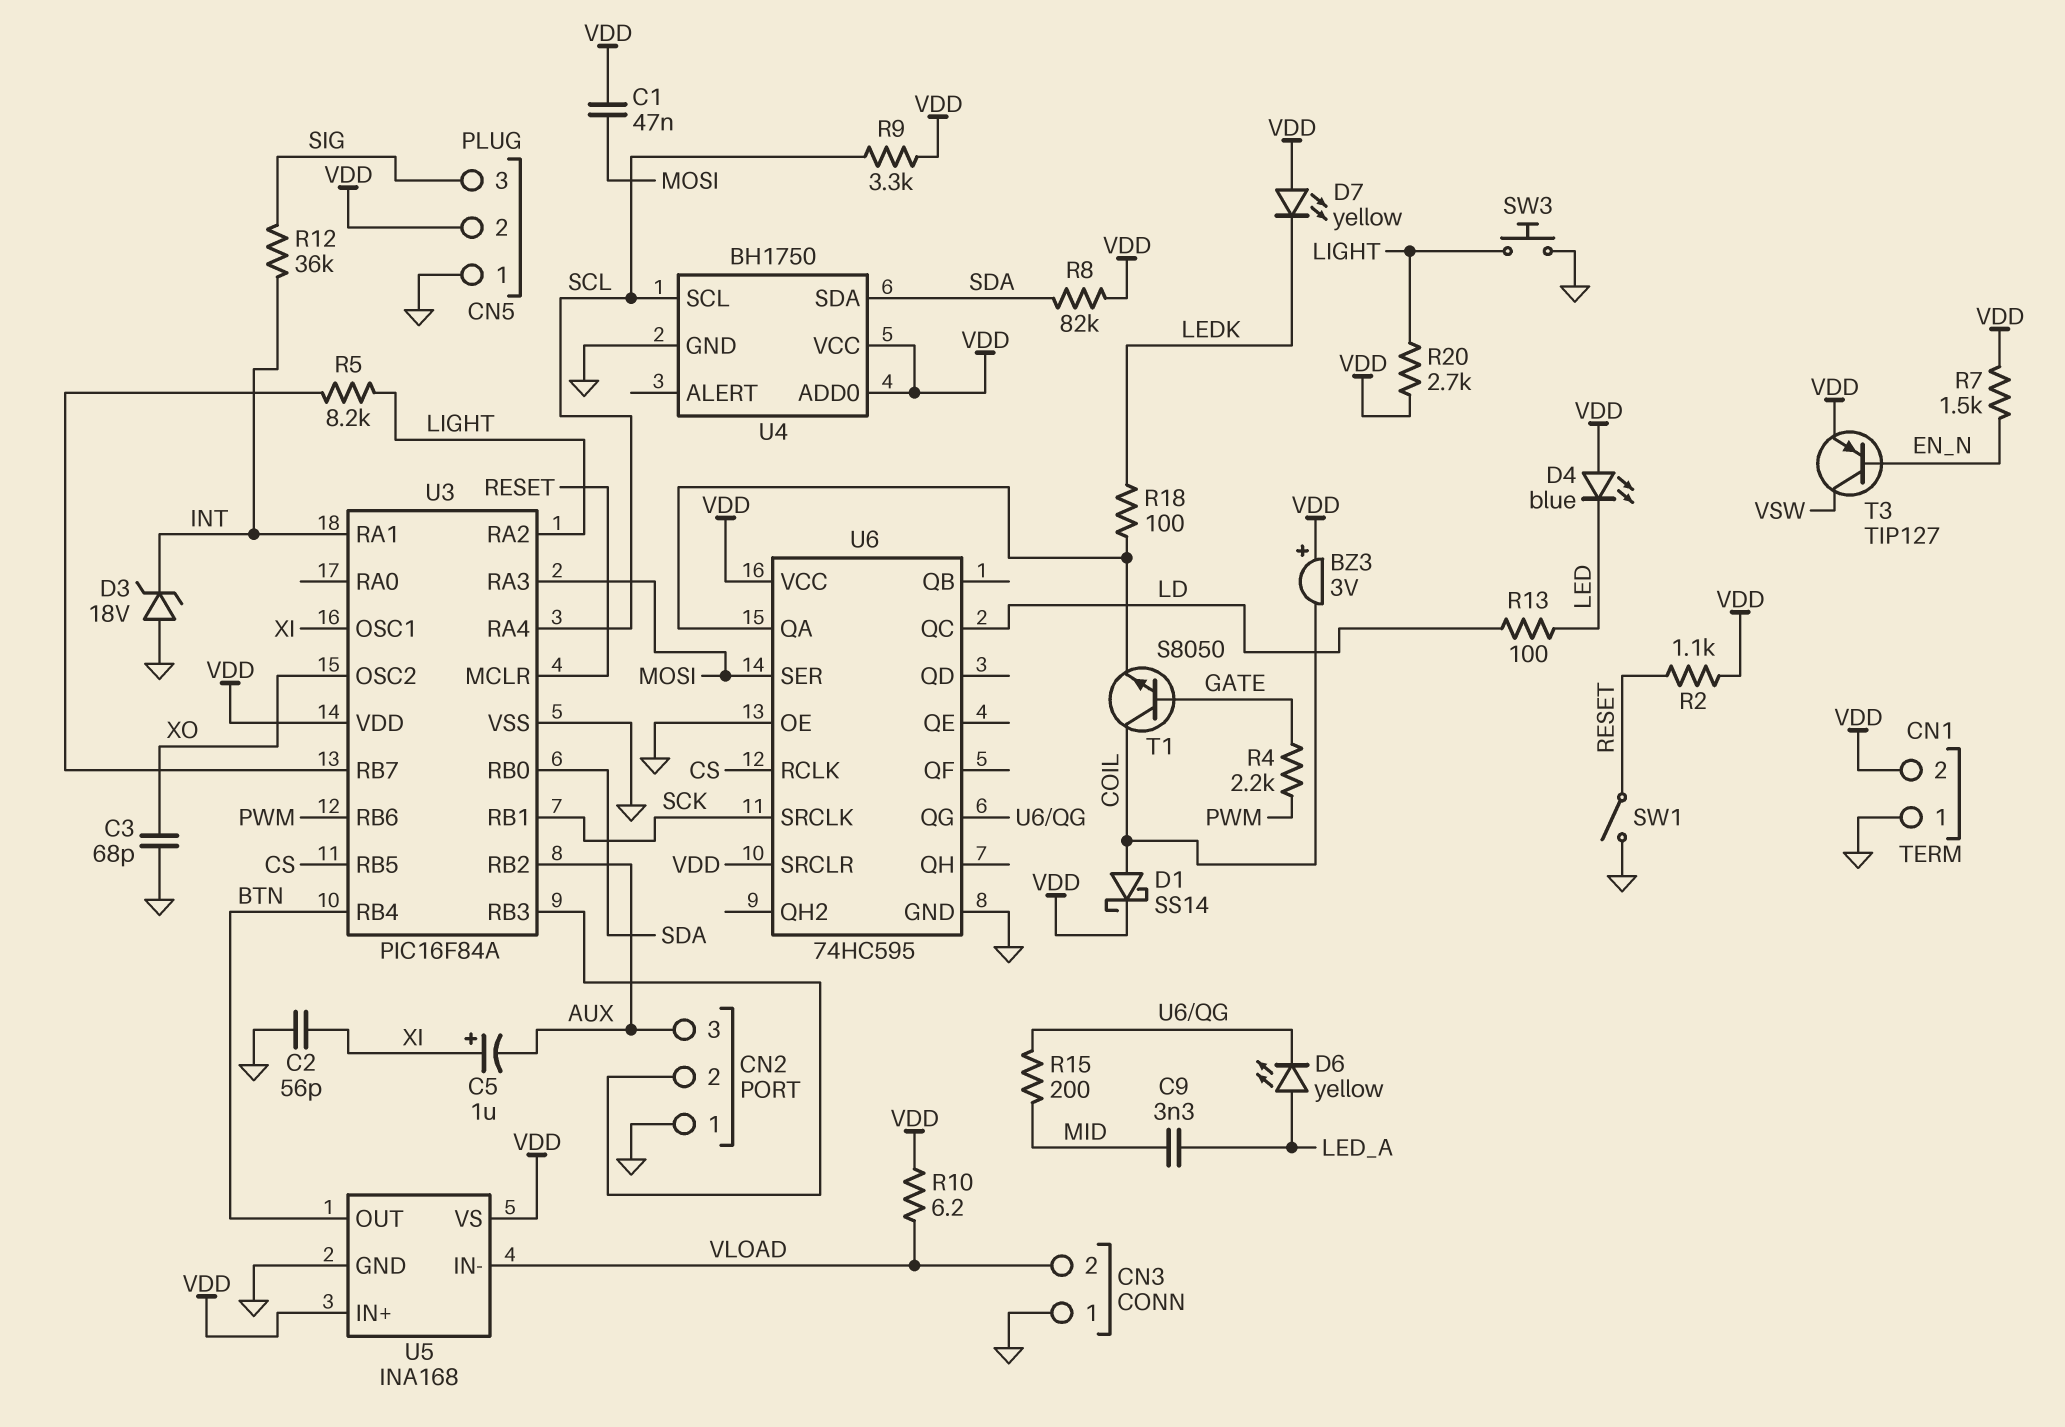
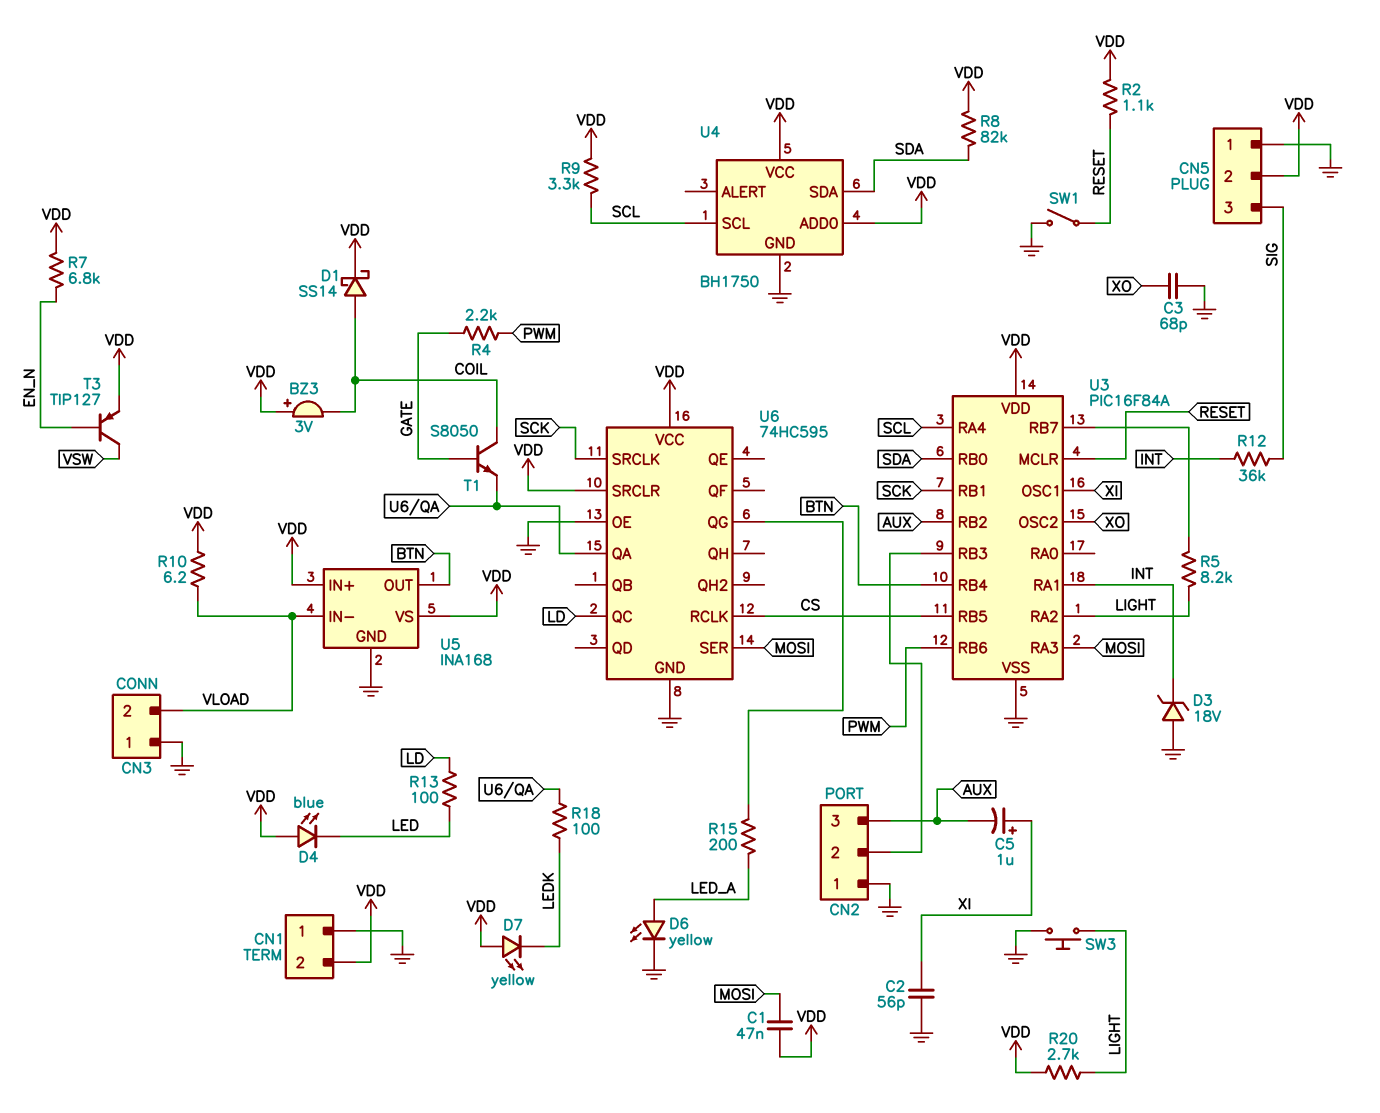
C9: 3.3nF (LED_A, MID) -> none
D6: LED yellow (A LED_A, K U6/QG) -> LED yellow (A LED_A, K GND)
R7: 1.5k (EN_N, VDD) -> 6.8k (EN_N, VDD)
R15: 200 (MID, U6/QG) -> 200 (LED_A, U6/QG)

